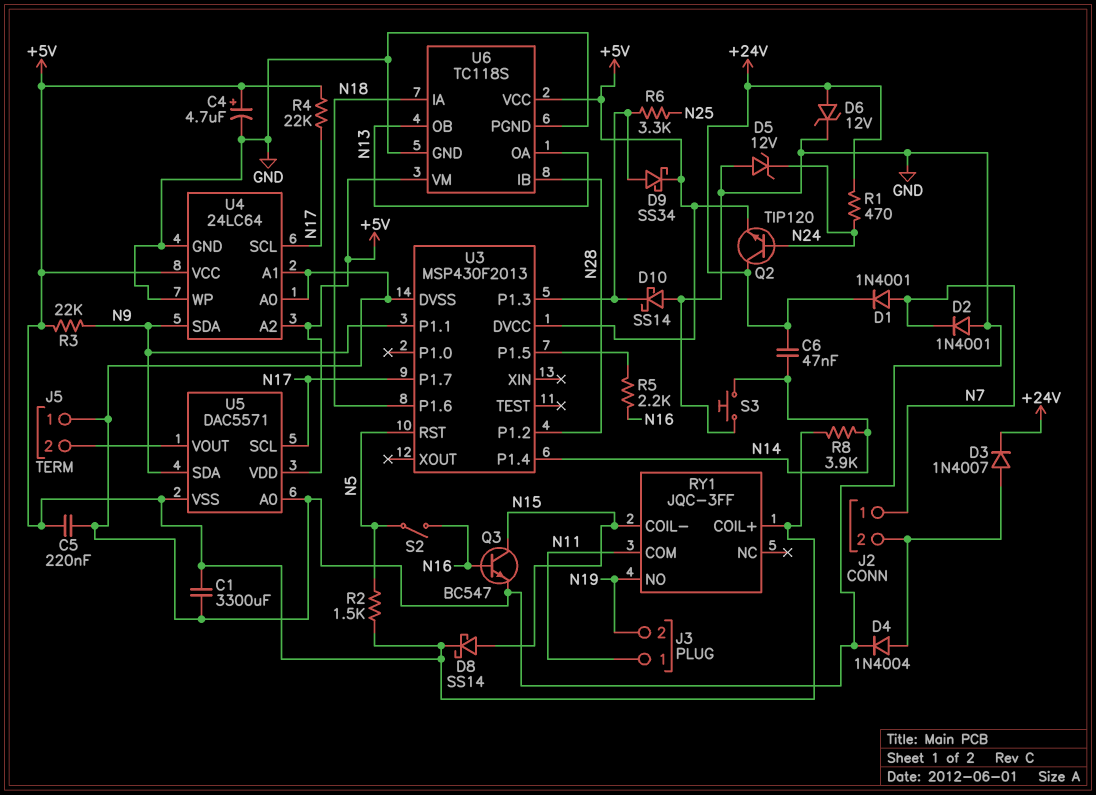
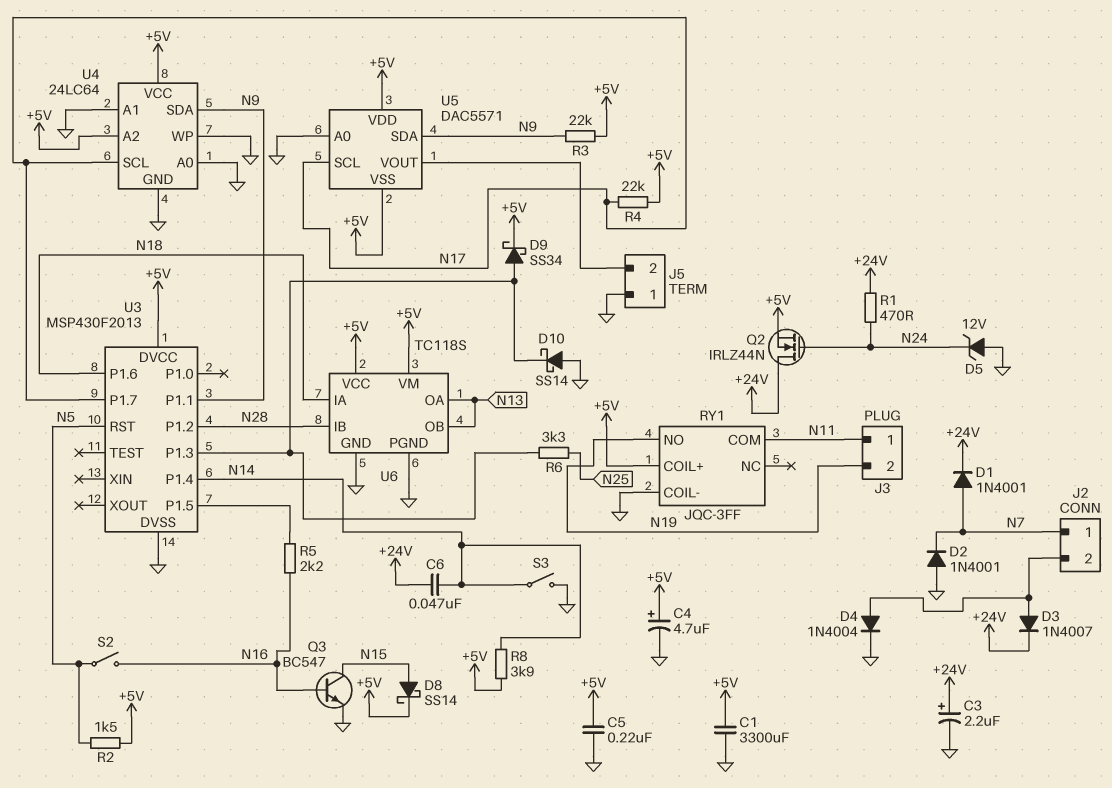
C3: none -> 2.2uF (plus +24V, minus GND)
D6: zener 12V (A +24V, K GND) -> none
Q2: NPN TIP120 (B N24, C +24V, E +5V) -> NMOS IRLZ44N (G N24, D +24V, S +5V)
RY1 pin COIL-: N15 -> GND
S3: button (GND, N14) -> switch (GND, N14)

